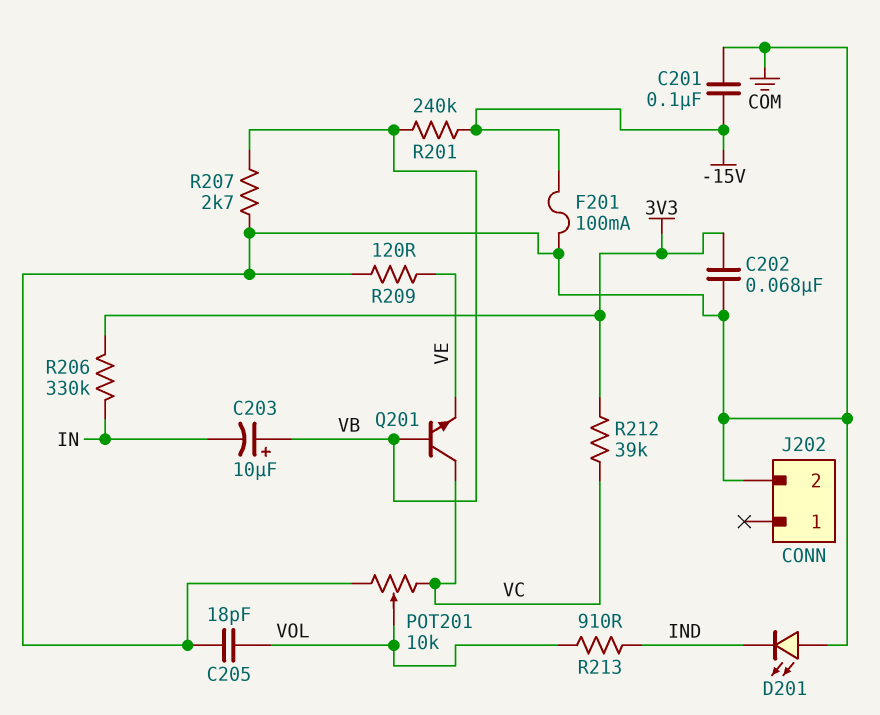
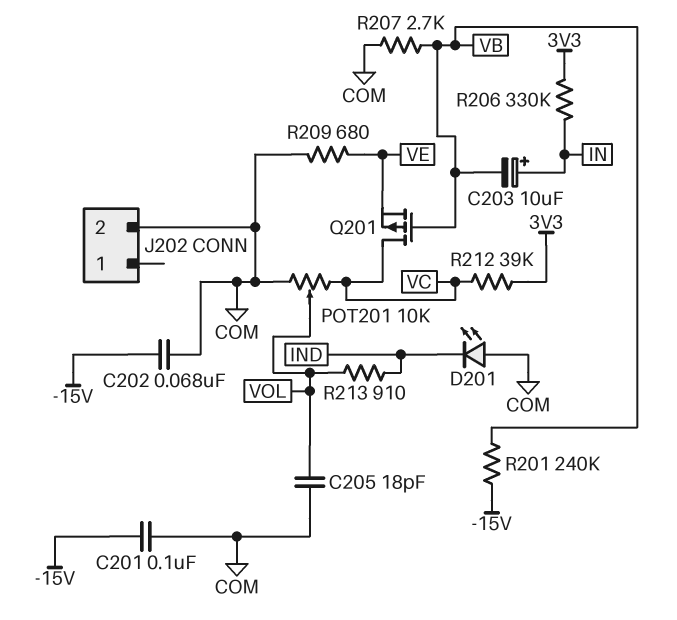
C202: 68nF (3V3, COM) -> 68nF (-15V, COM)
C203: 10uF (plus VB, minus IN) -> 10uF (plus IN, minus VB)
F201: 100mA (-15V, COM) -> none
Q201: NPN (B VB, C VC, E VE) -> PMOS (G VB, D VC, S VE)
R209: 120 (COM, VE) -> 680 (COM, VE)

